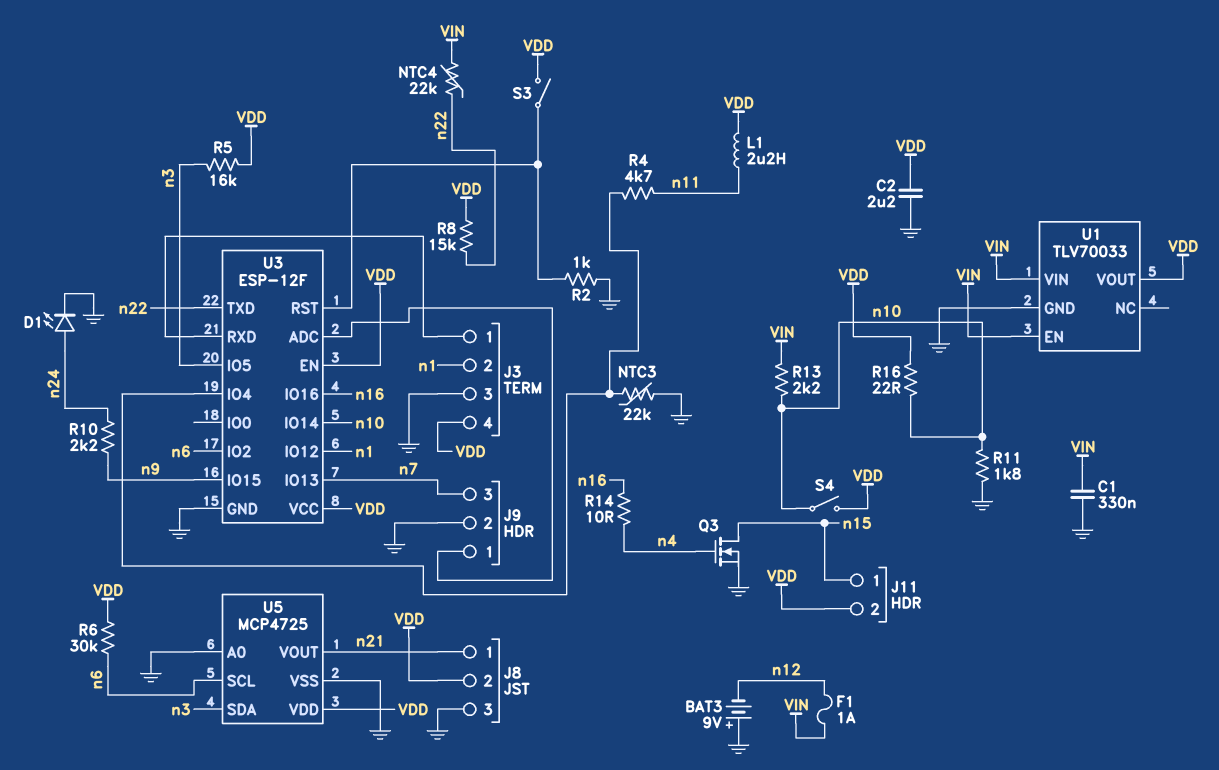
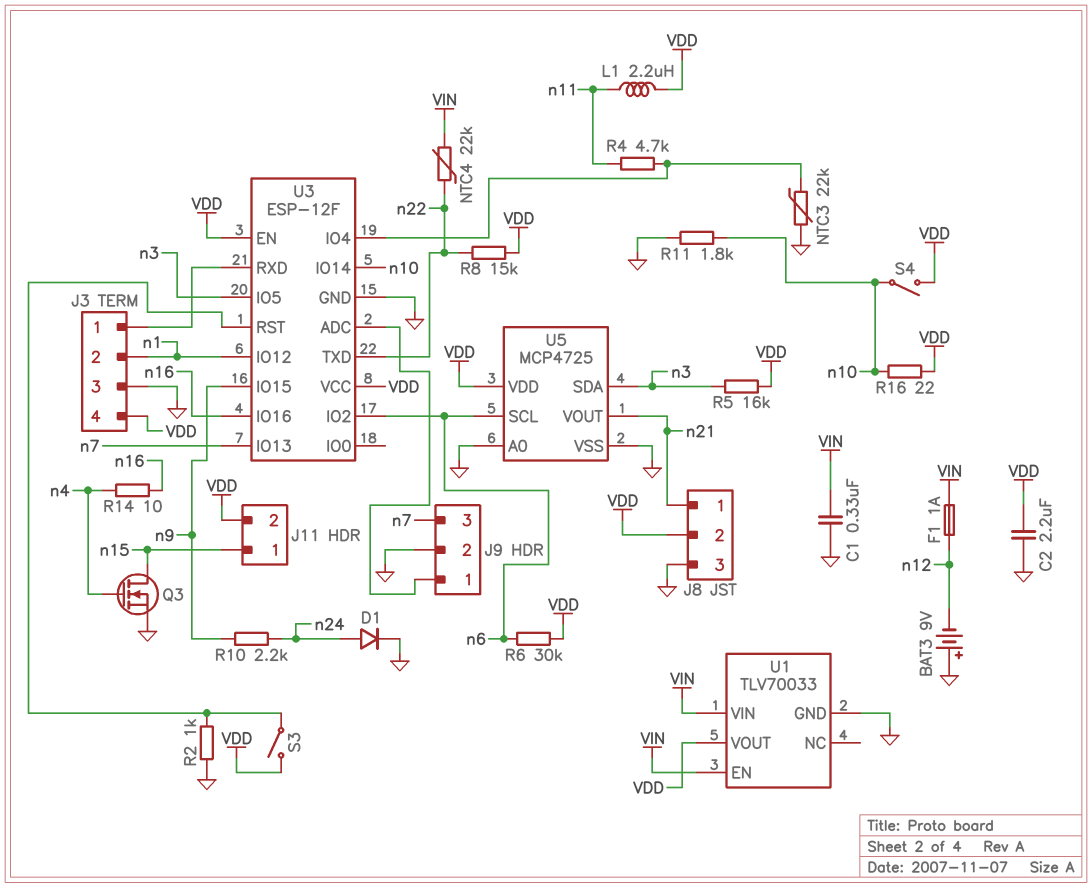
D1: LED (A n24, K GND) -> diode (A n24, K GND)
R13: 2.2k (VIN, n10) -> none

